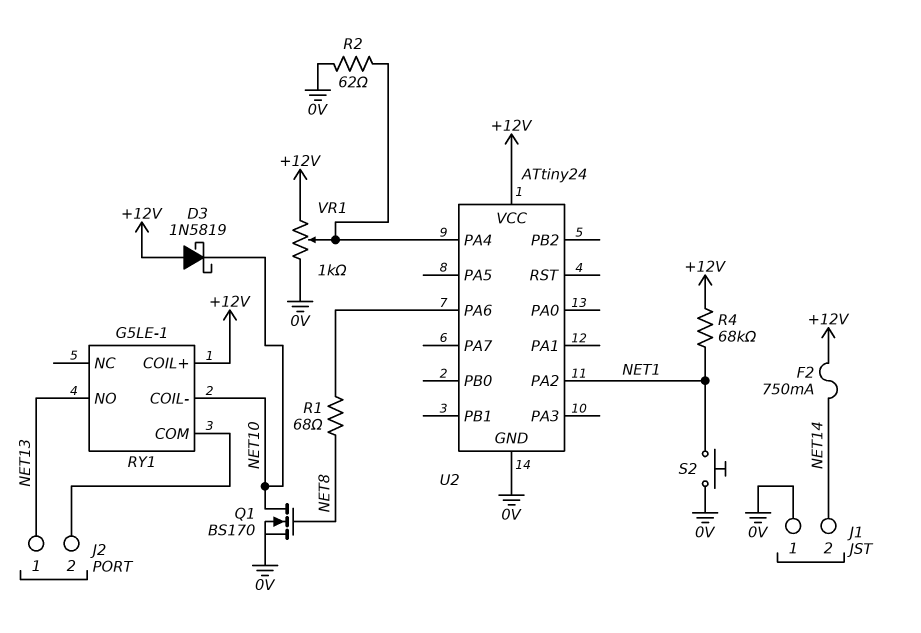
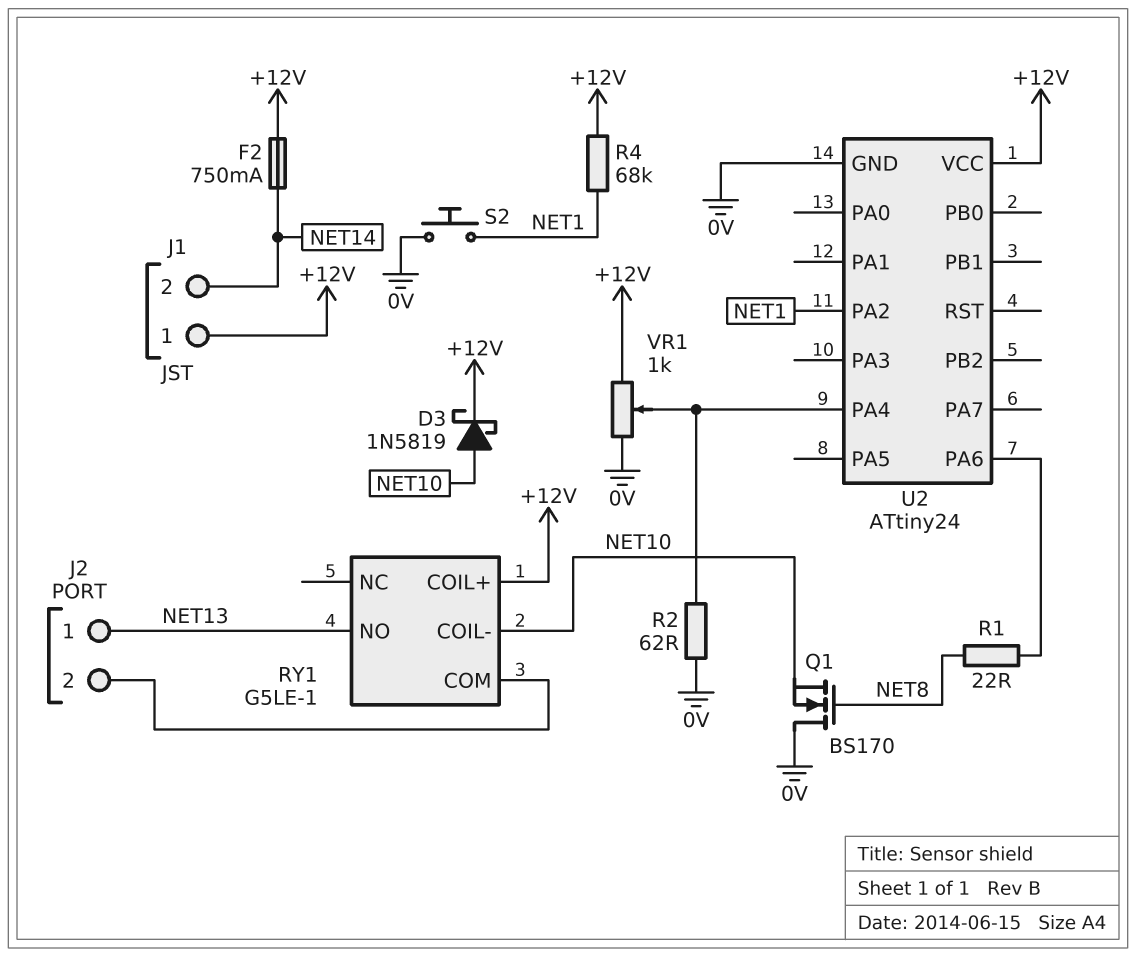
D3: schottky 1N5819 (A +12V, K NET10) -> schottky 1N5819 (A NET10, K +12V)
J1 pin 1: 0V -> +12V
Q1: NMOS BS170 (G NET8, D NET10, S 0V) -> NMOS BS170 (G NET8, D 0V, S NET10)
R1: 68 (NET8, U2/PA6) -> 22 (NET8, U2/PA6)

